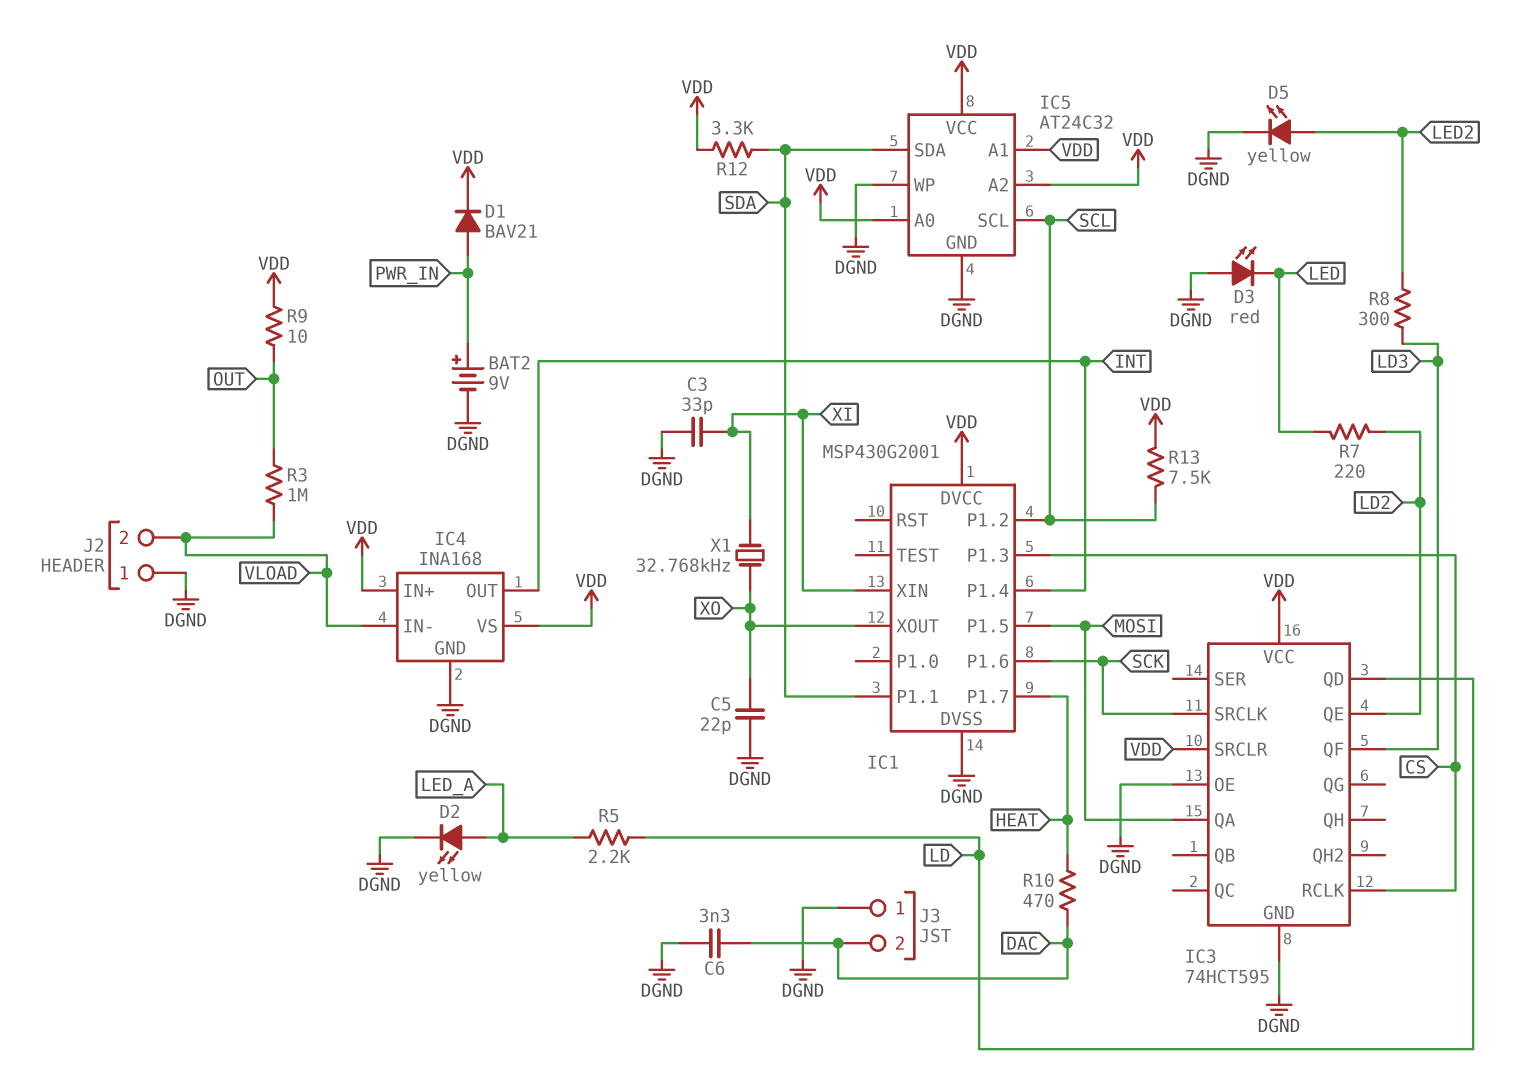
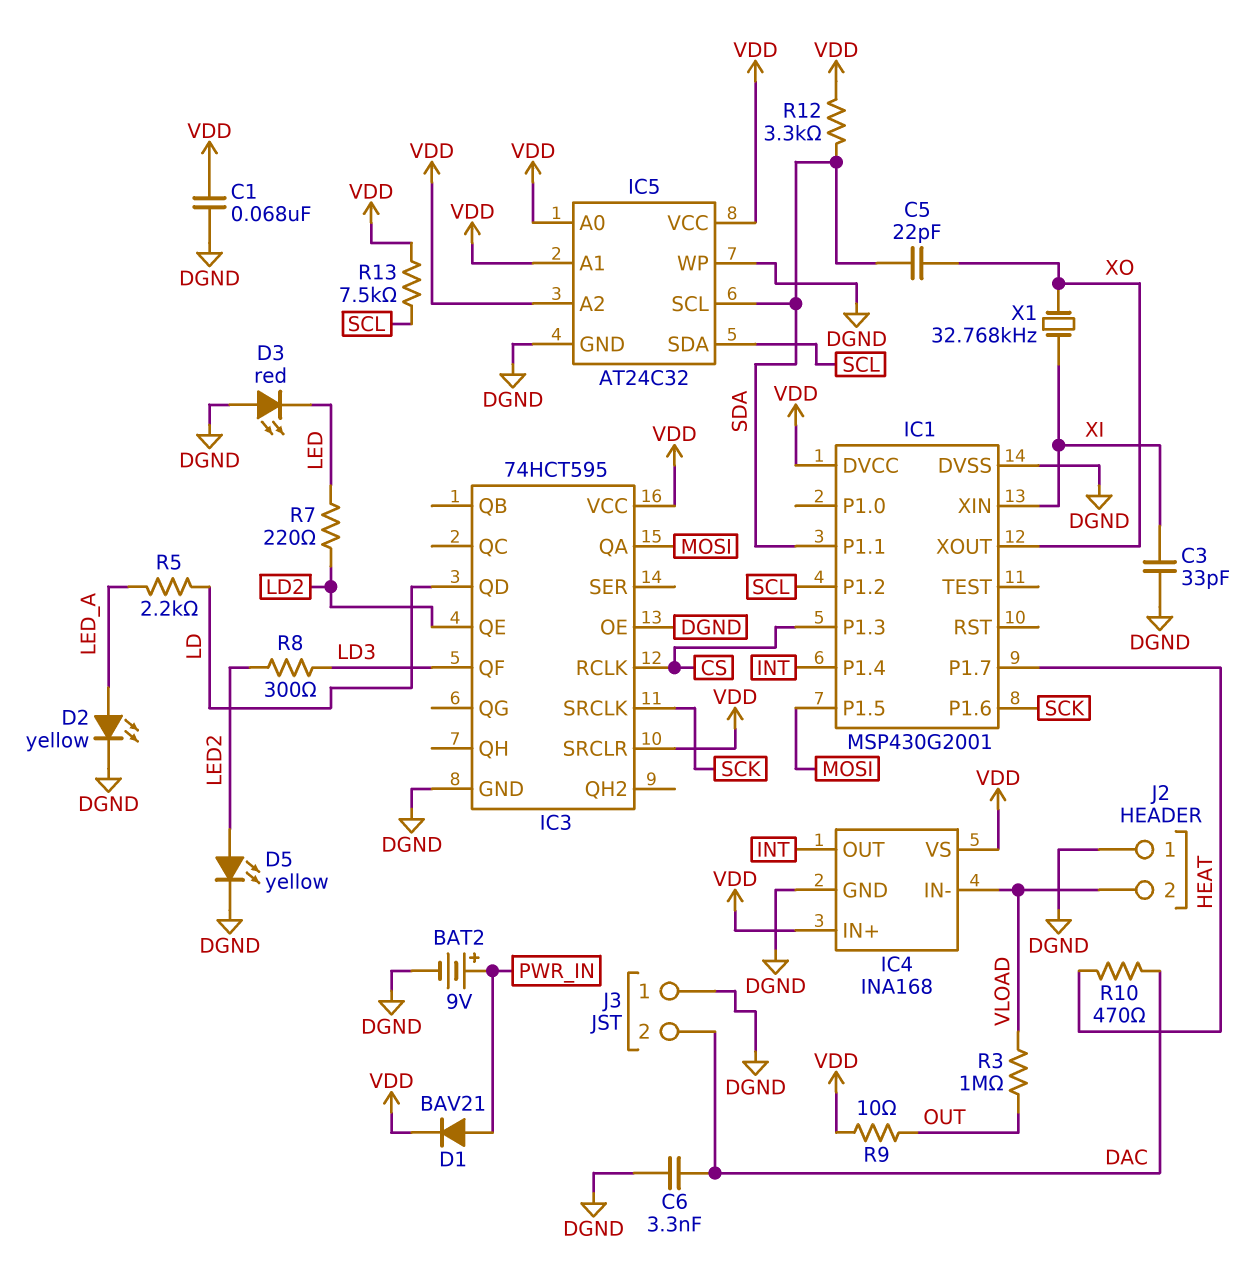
C1: none -> 68nF (DGND, VDD)
C5: 22pF (DGND, XO) -> 22pF (SDA, XO)
IC5 pin SCL: SCL -> SDA
IC5 pin SDA: SDA -> SCL

